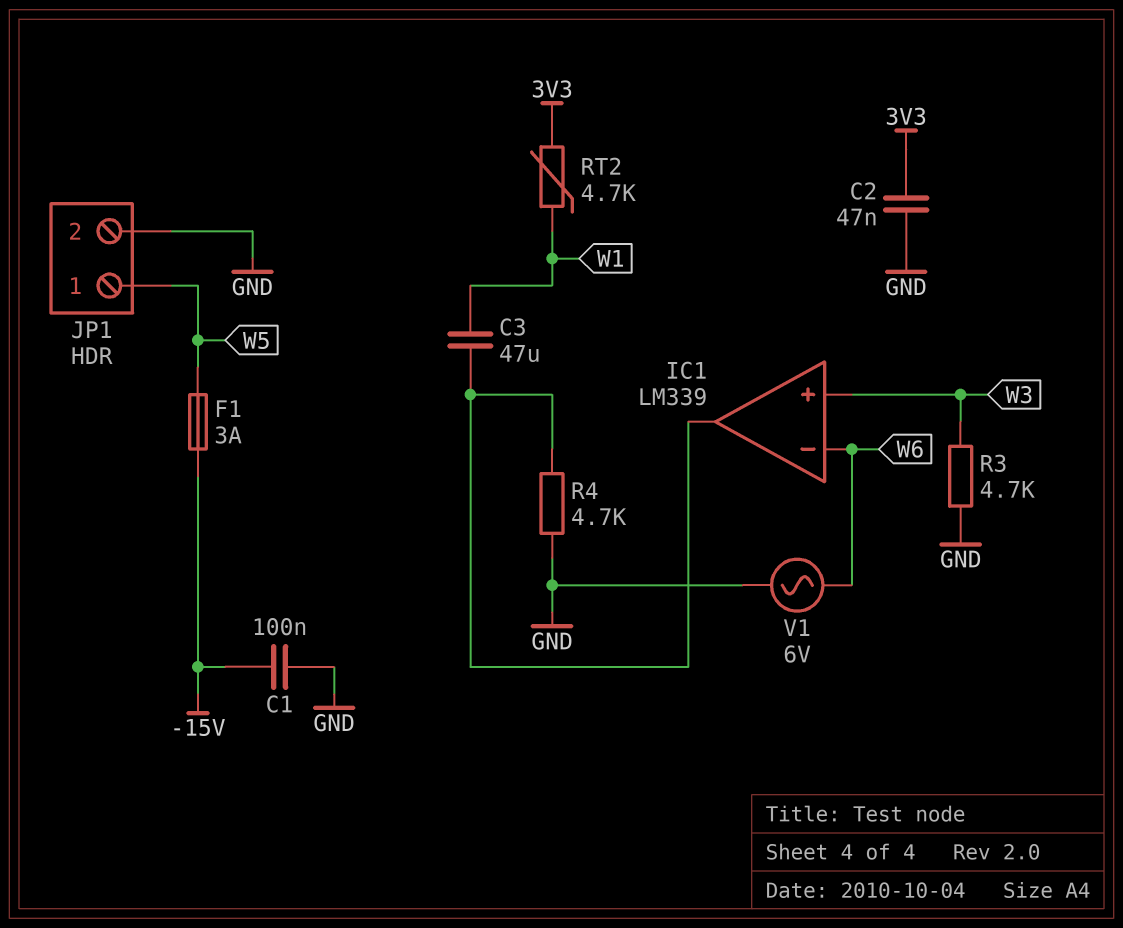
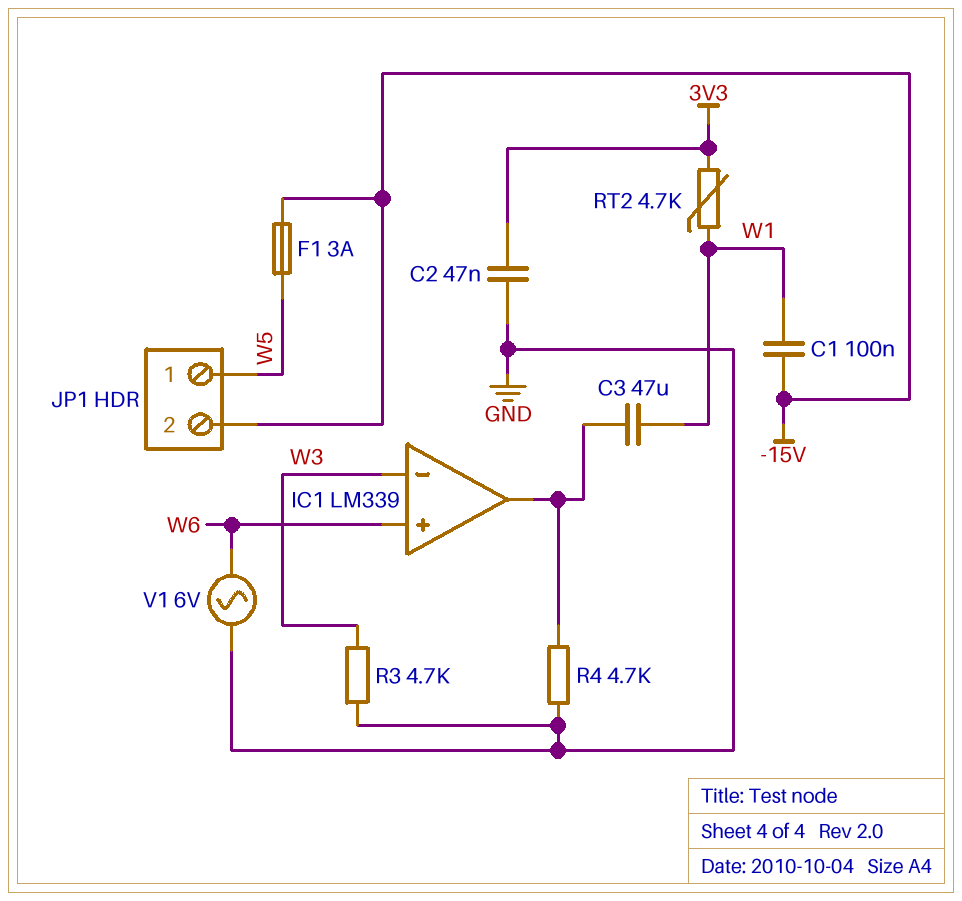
C1: 100nF (-15V, GND) -> 100nF (-15V, W1)
IC1 pin in+: W3 -> W6
IC1 pin in-: W6 -> W3
JP1 pin 2: GND -> -15V

